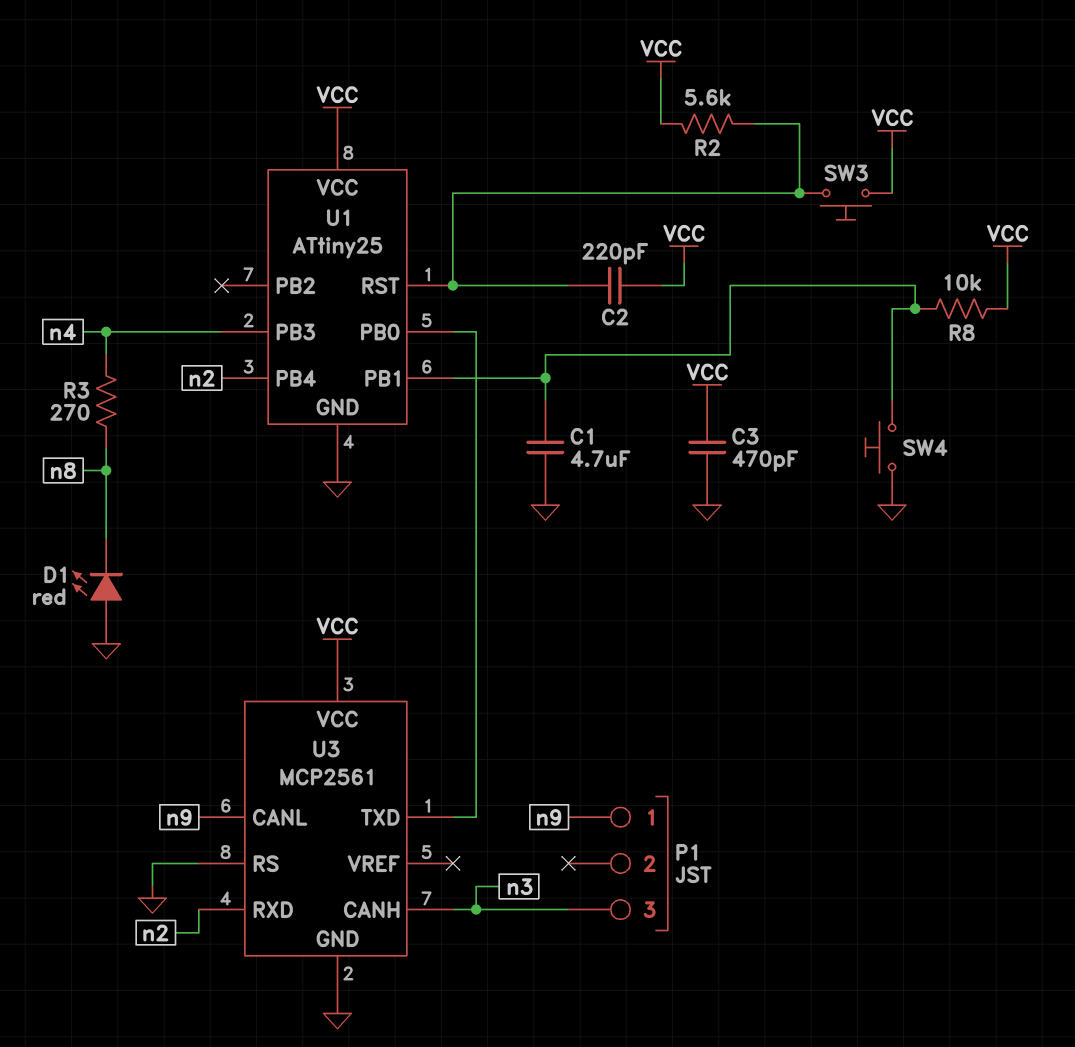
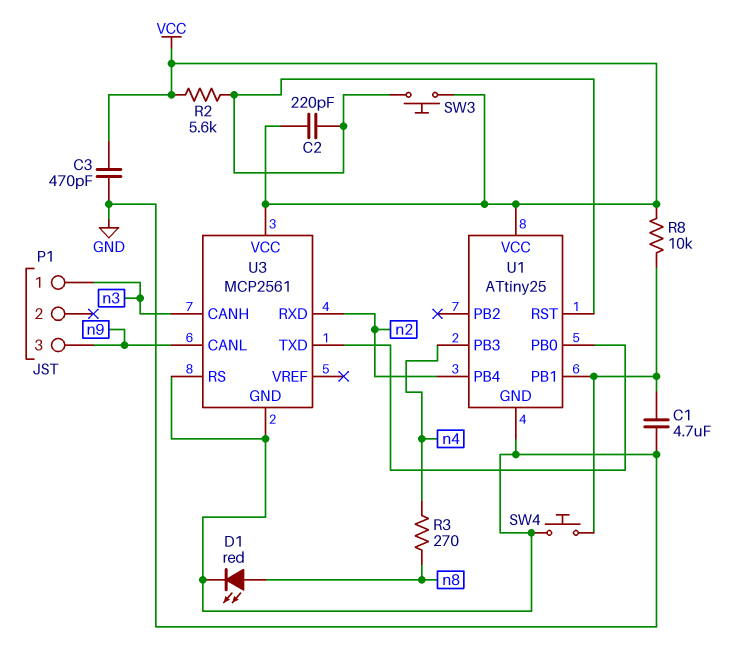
D1: LED red (A GND, K n8) -> LED red (A n8, K GND)
P1 pin 1: n9 -> n3
P1 pin 3: n3 -> n9

